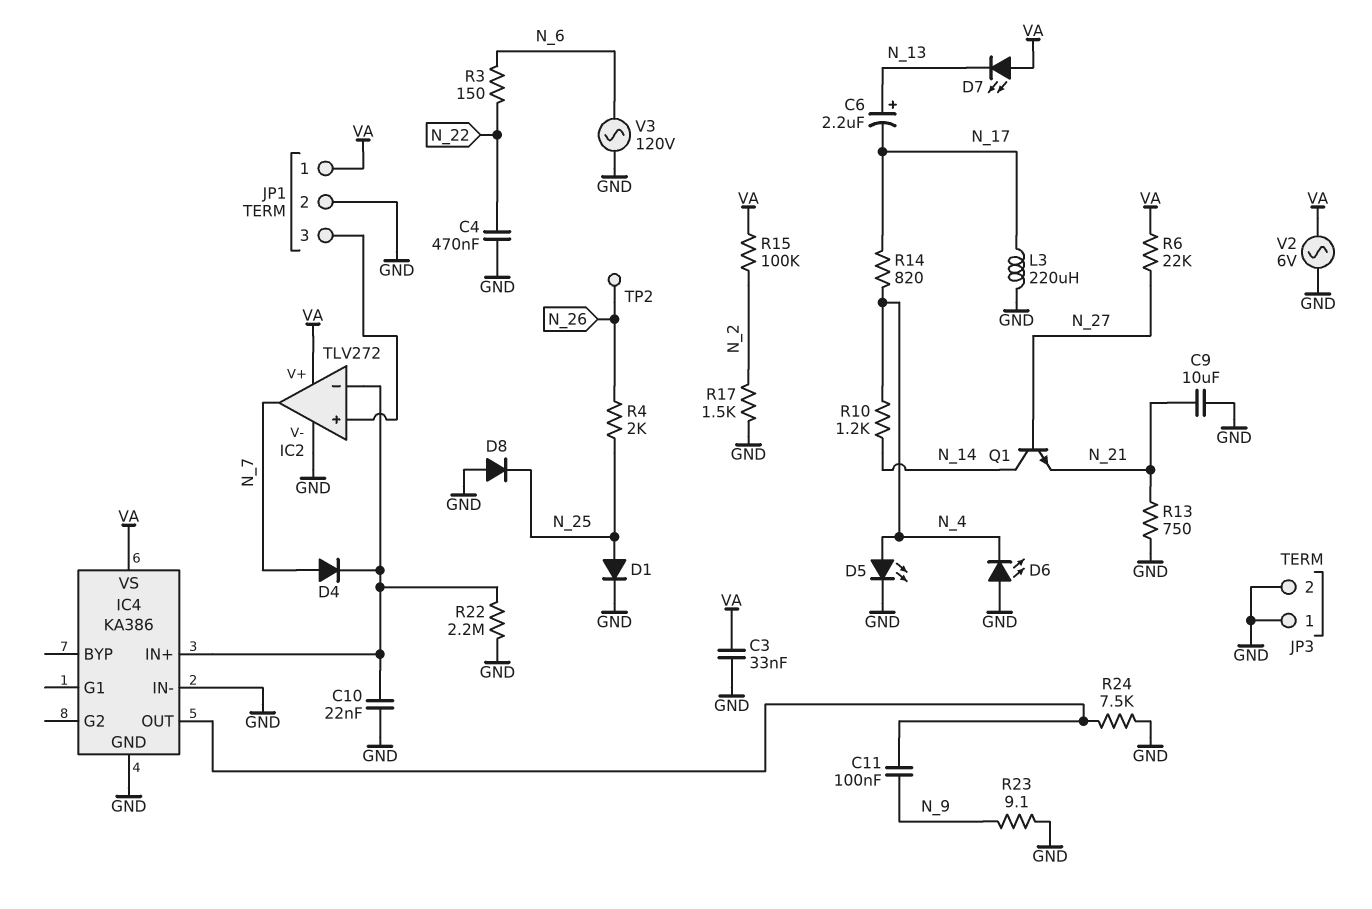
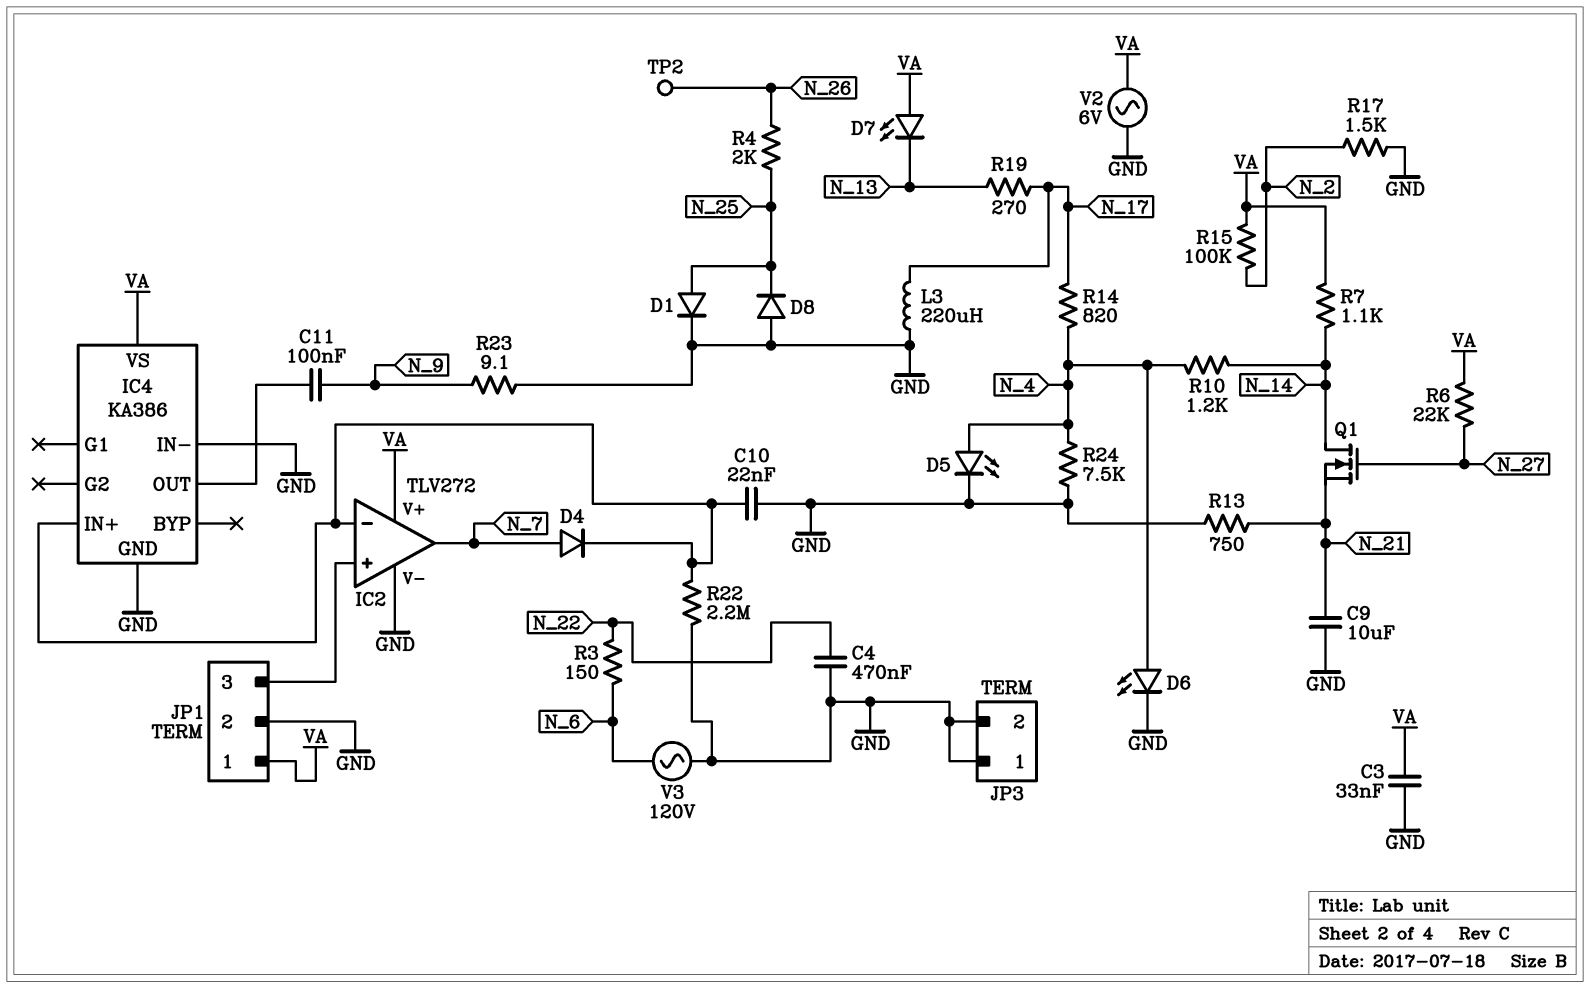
C6: 2.2uF (plus N_13, minus N_17) -> none
D6: LED (A GND, K N_4) -> LED (A N_4, K GND)
Q1: NPN (B N_27, C N_14, E N_21) -> NMOS (G N_27, D N_14, S N_21)
R7: none -> 1.1k (N_14, VA)
R19: none -> 270 (N_13, N_17)
R24: 7.5k (GND, IC4/OUT) -> 7.5k (GND, N_4)

